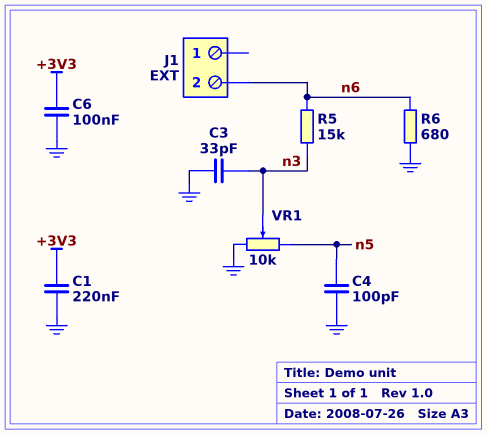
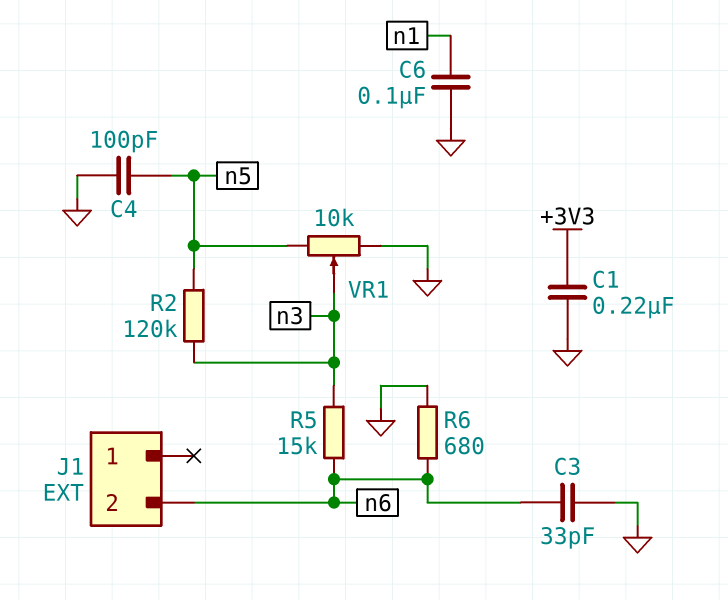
C3: 33pF (GND, n3) -> 33pF (GND, n6)
C6: 100nF (+3V3, GND) -> 100nF (GND, n1)
R2: none -> 120k (n3, n5)

